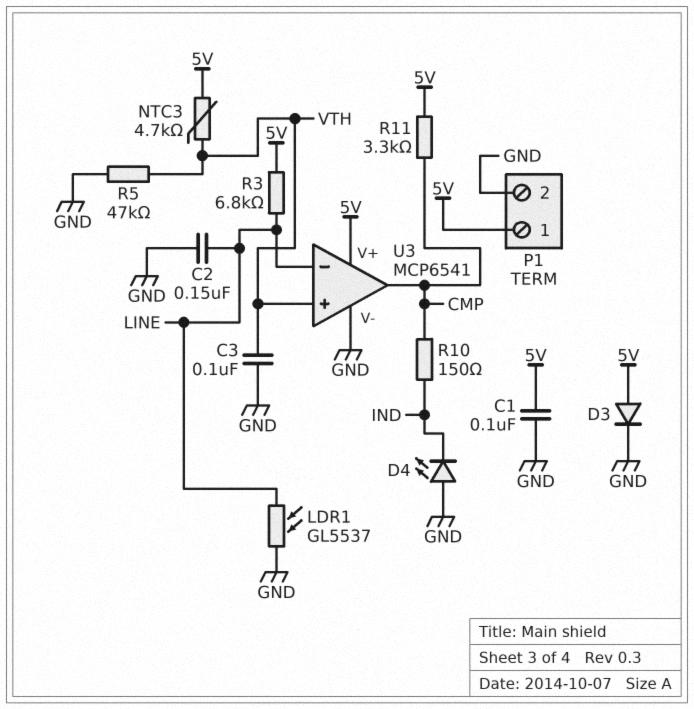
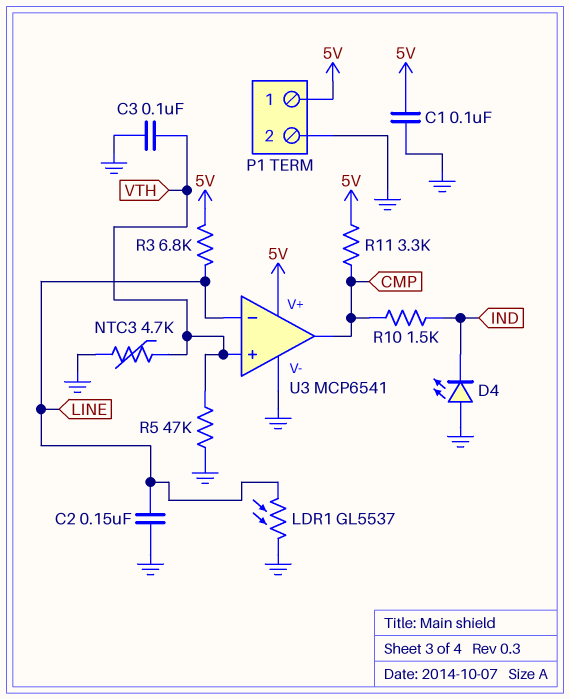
D3: diode (A 5V, K GND) -> none
NTC3: 4.7k (5V, VTH) -> 4.7k (GND, VTH)
R10: 150 (CMP, IND) -> 1.5k (CMP, IND)

